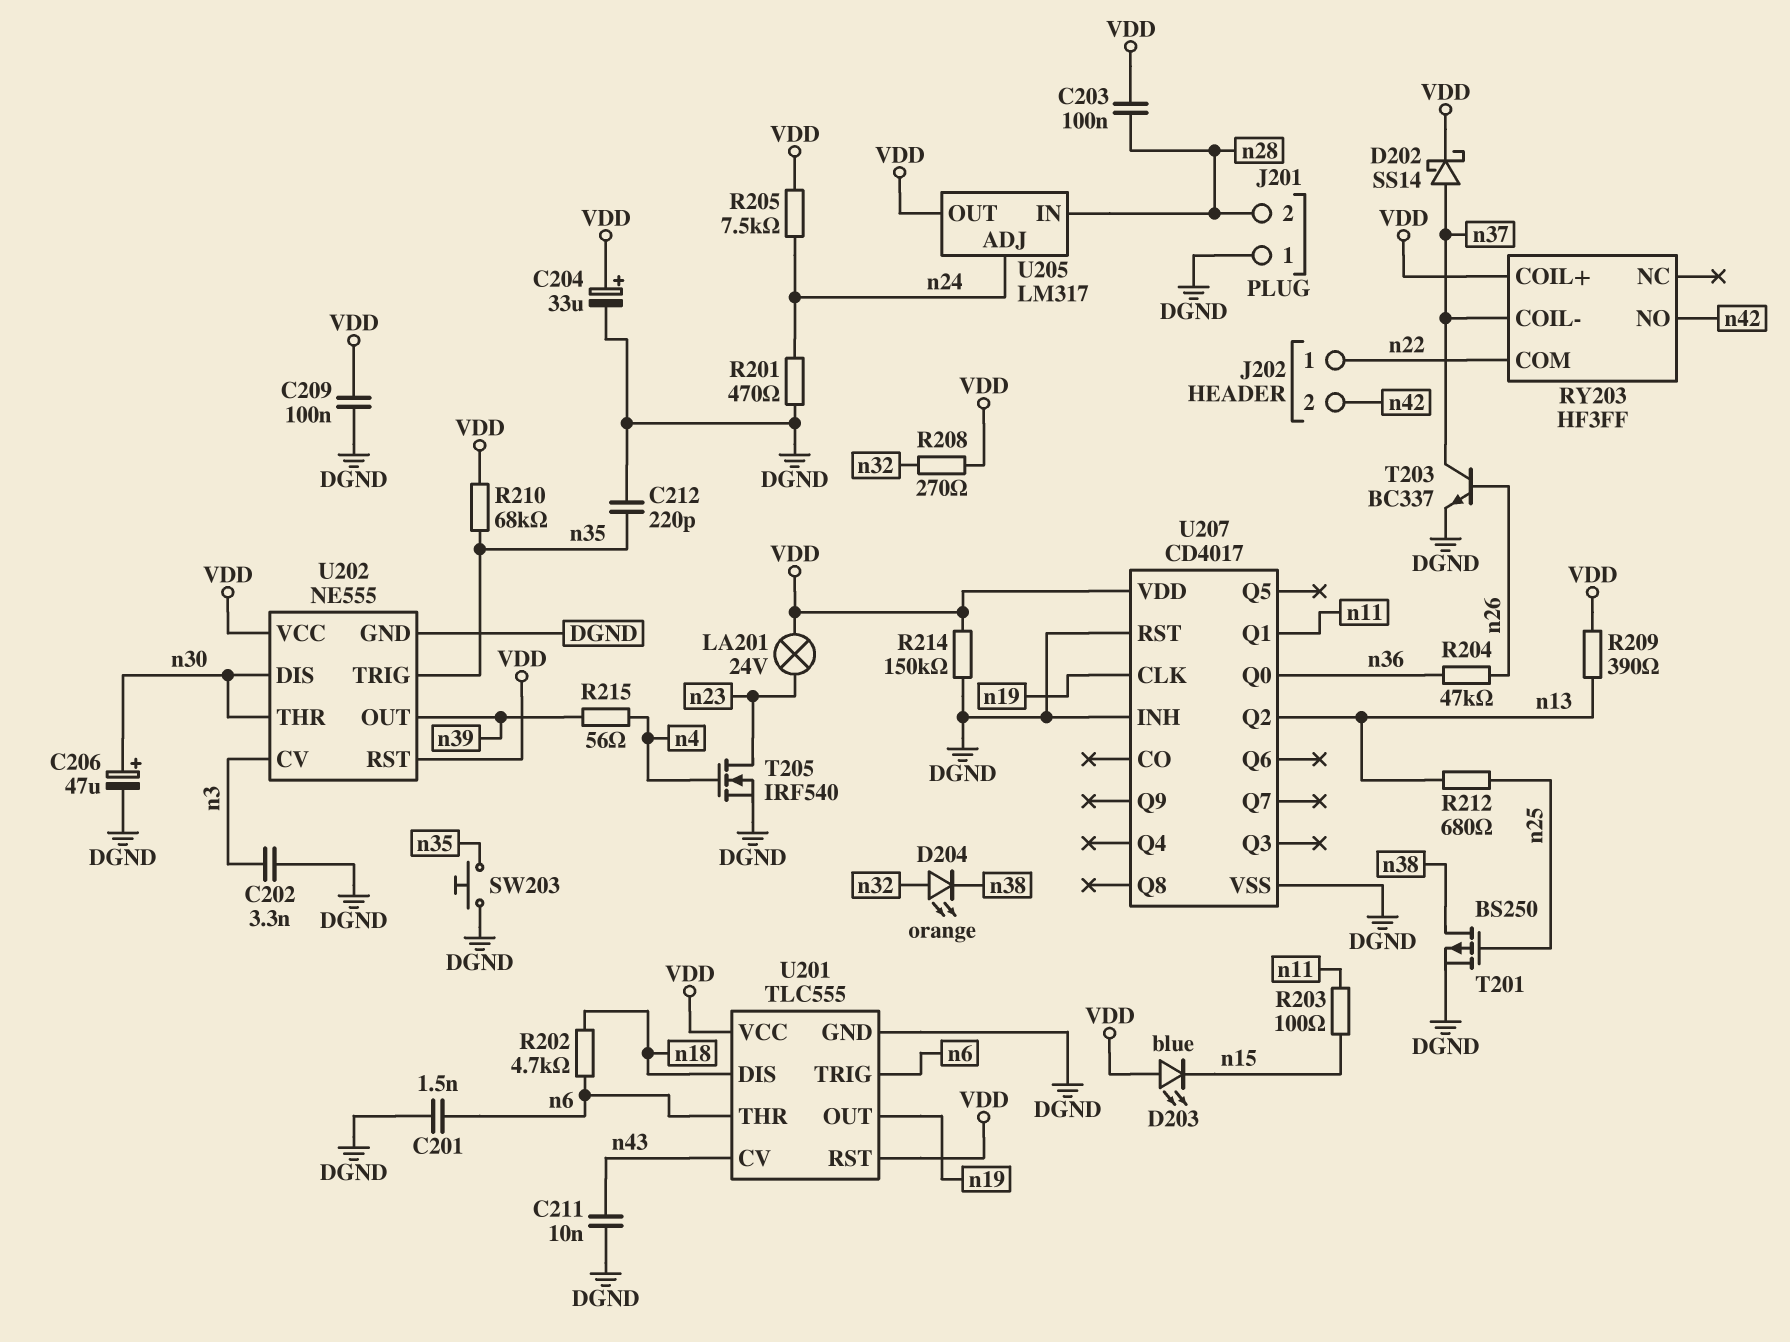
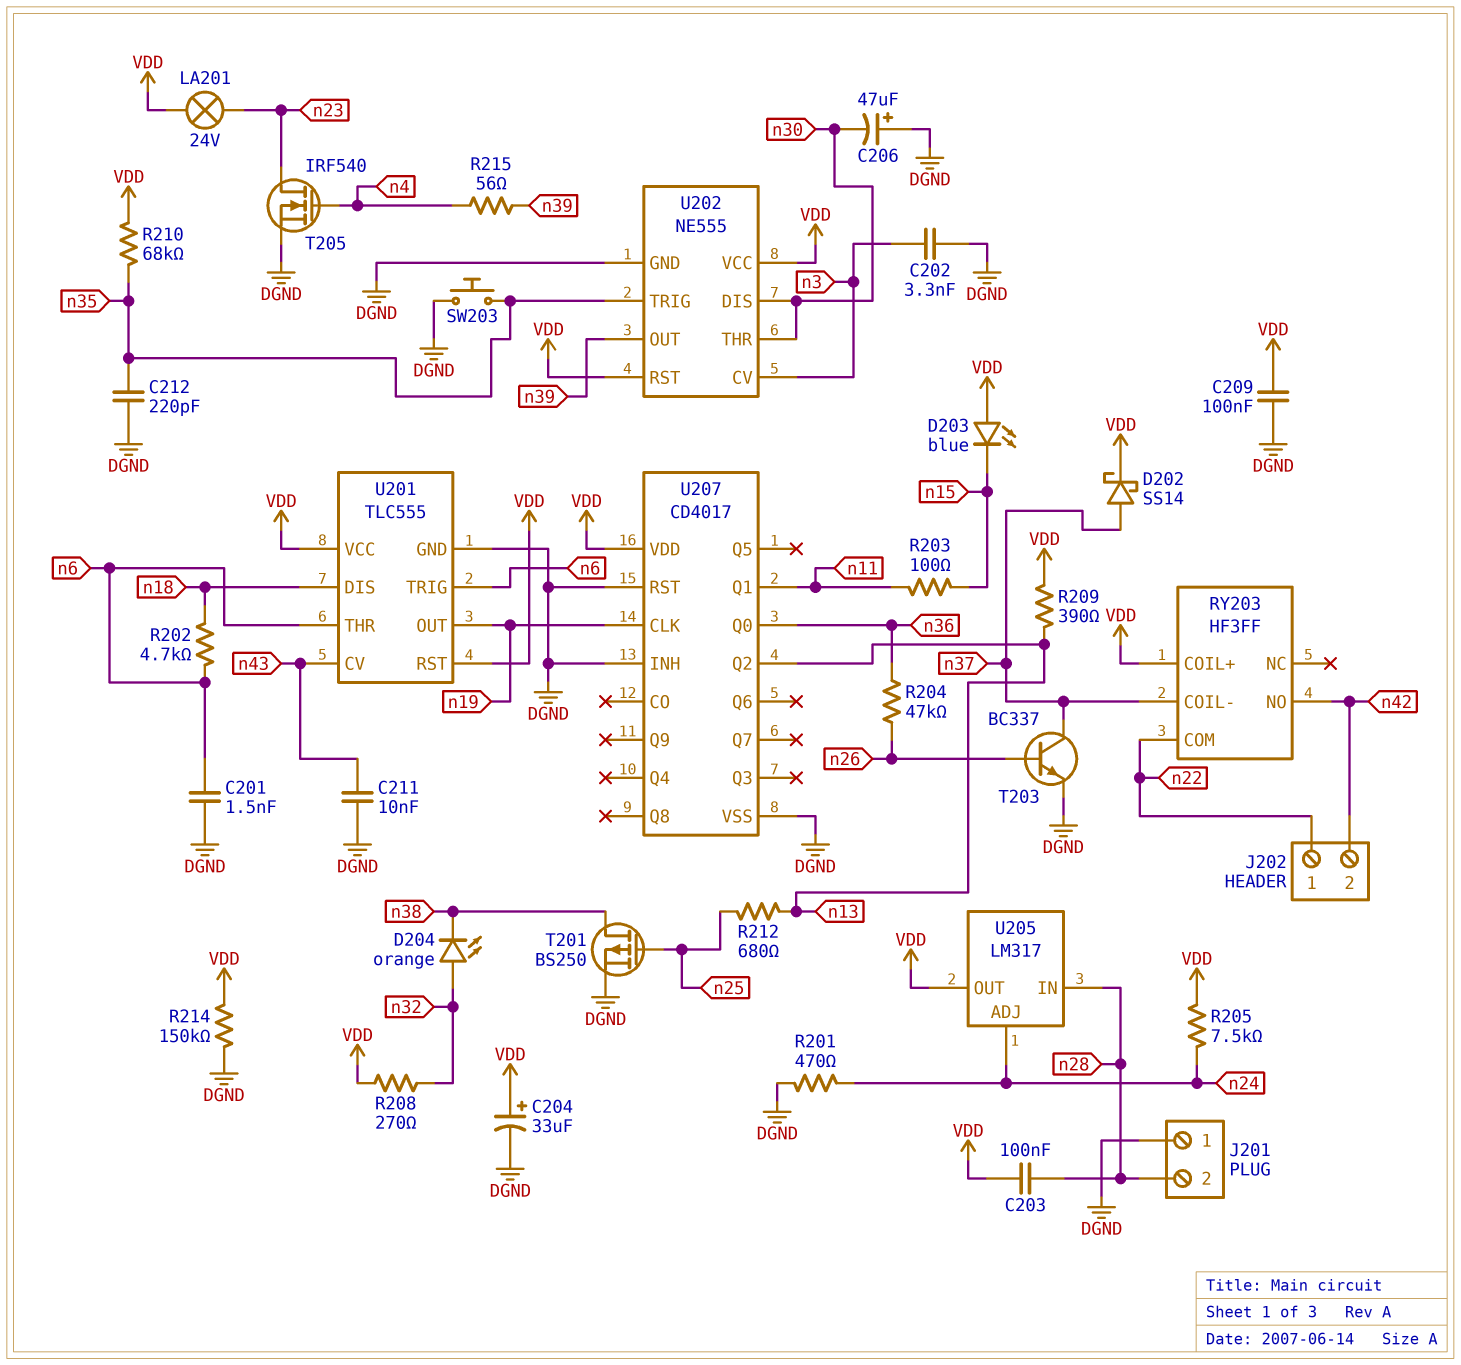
C206: 47uF (plus n30, minus DGND) -> 47uF (plus DGND, minus n30)

